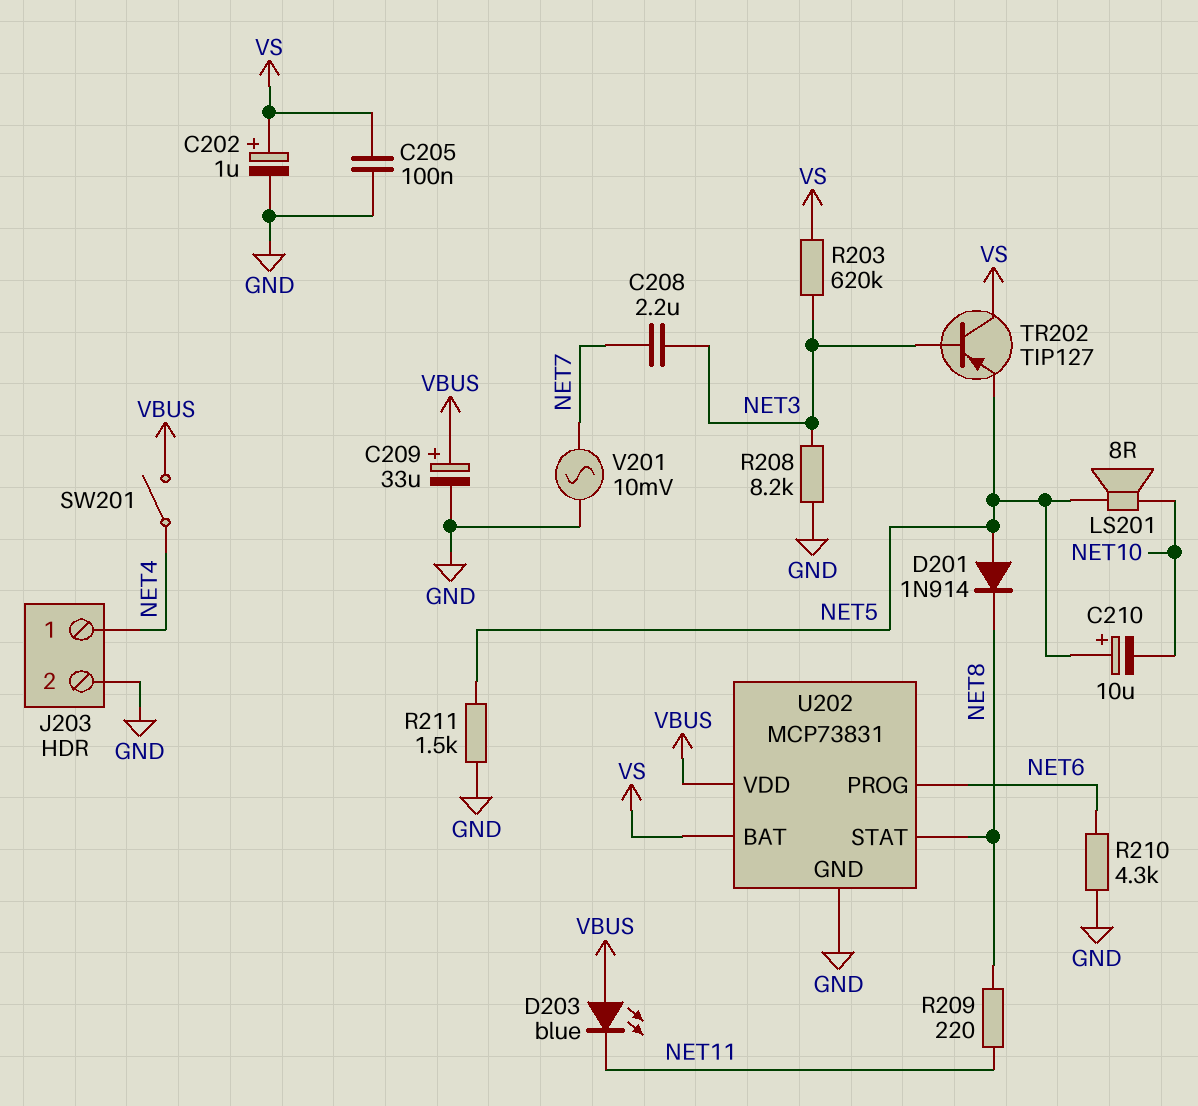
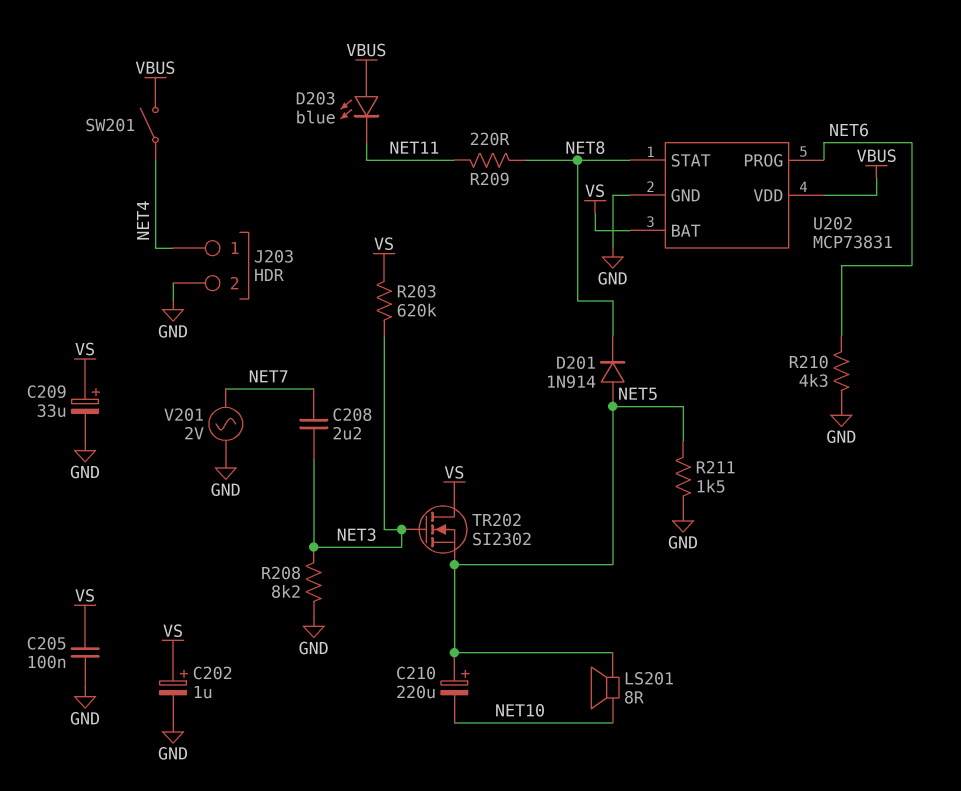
C209: 33uF (plus VBUS, minus GND) -> 33uF (plus VS, minus GND)
C210: 10uF (plus NET5, minus NET10) -> 220uF (plus NET5, minus NET10)
TR202: PNP TIP127 (B NET3, C VS, E NET5) -> NMOS SI2302 (G NET3, D VS, S NET5)
V201: AC 10mV (GND, NET7) -> AC 2V (GND, NET7)

